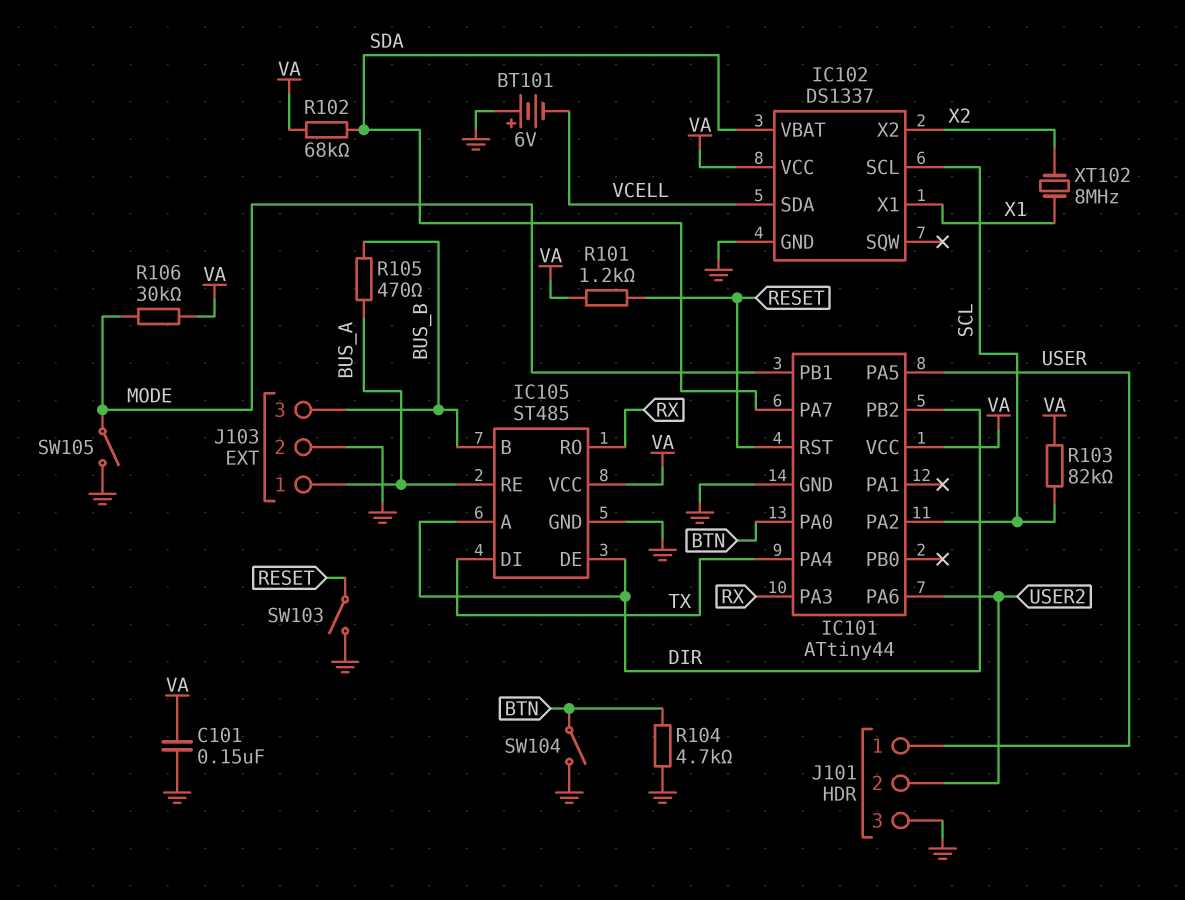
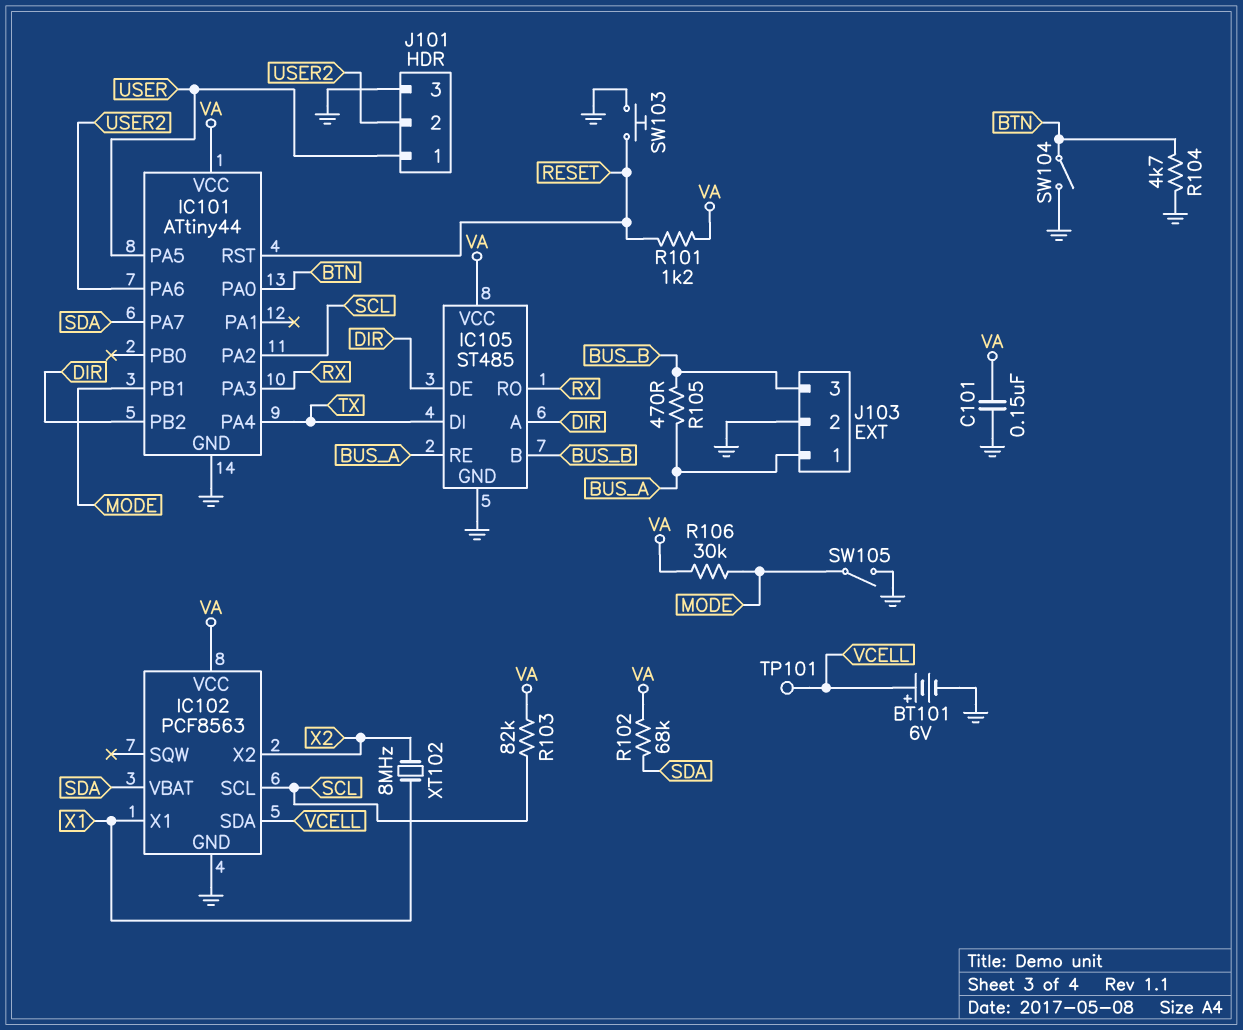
BT101: 6V (plus GND, minus VCELL) -> 6V (plus VCELL, minus GND)
IC102: DS1337 -> PCF8563
SW103: switch (GND, RESET) -> button (GND, RESET)
TP101: none -> test point (VCELL)

